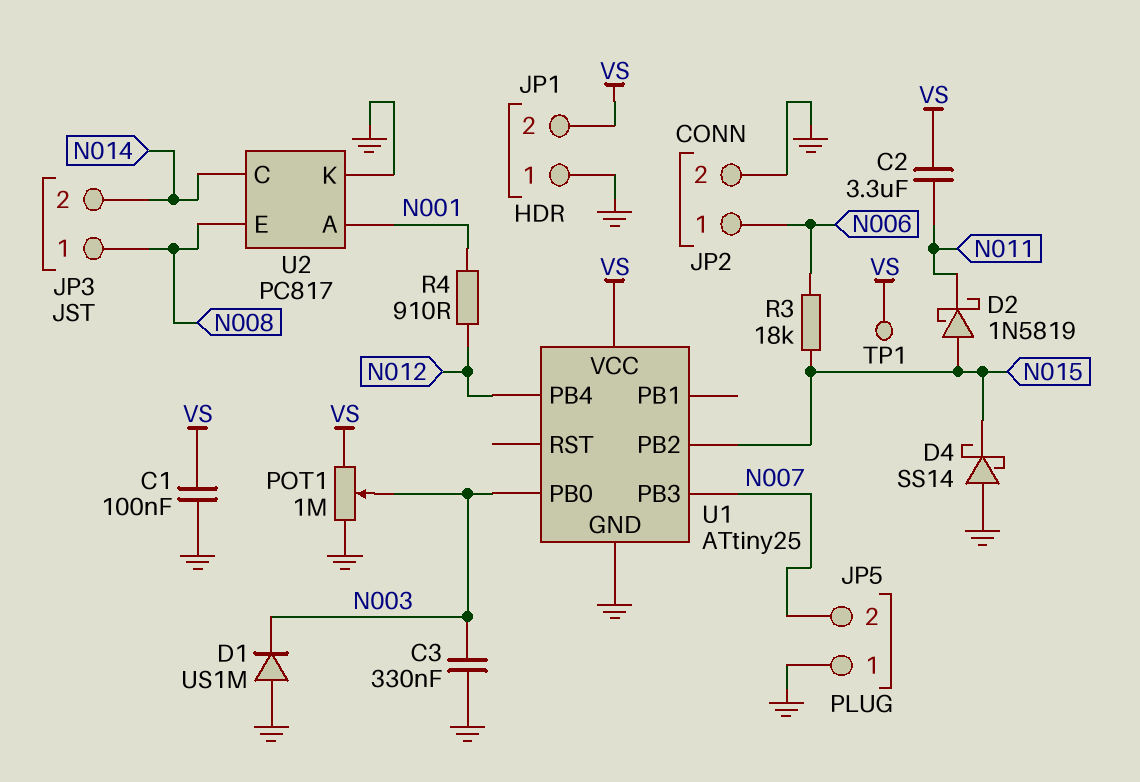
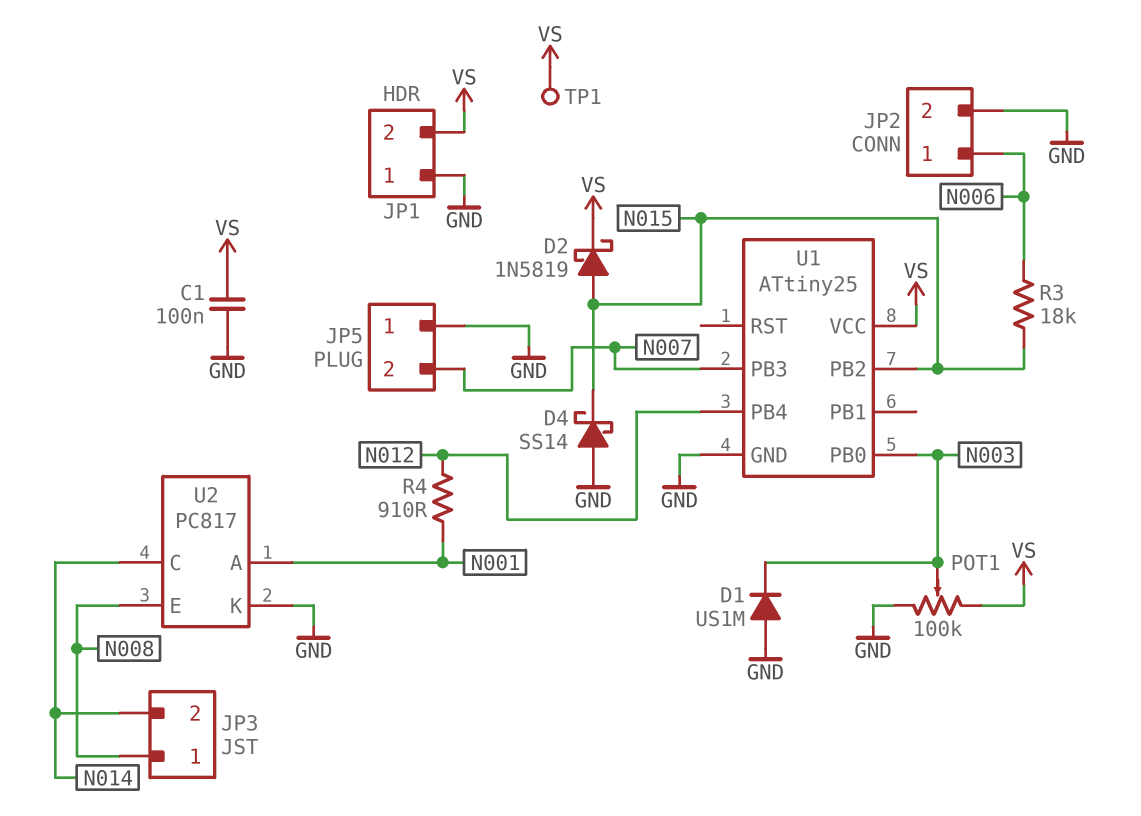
C2: 3.3uF (N011, VS) -> none
C3: 330nF (GND, N003) -> none
D2: schottky 1N5819 (A N015, K N011) -> schottky 1N5819 (A N015, K VS)
POT1: 1M (GND, VS, wiper N003) -> 100k (GND, VS, wiper N003)

